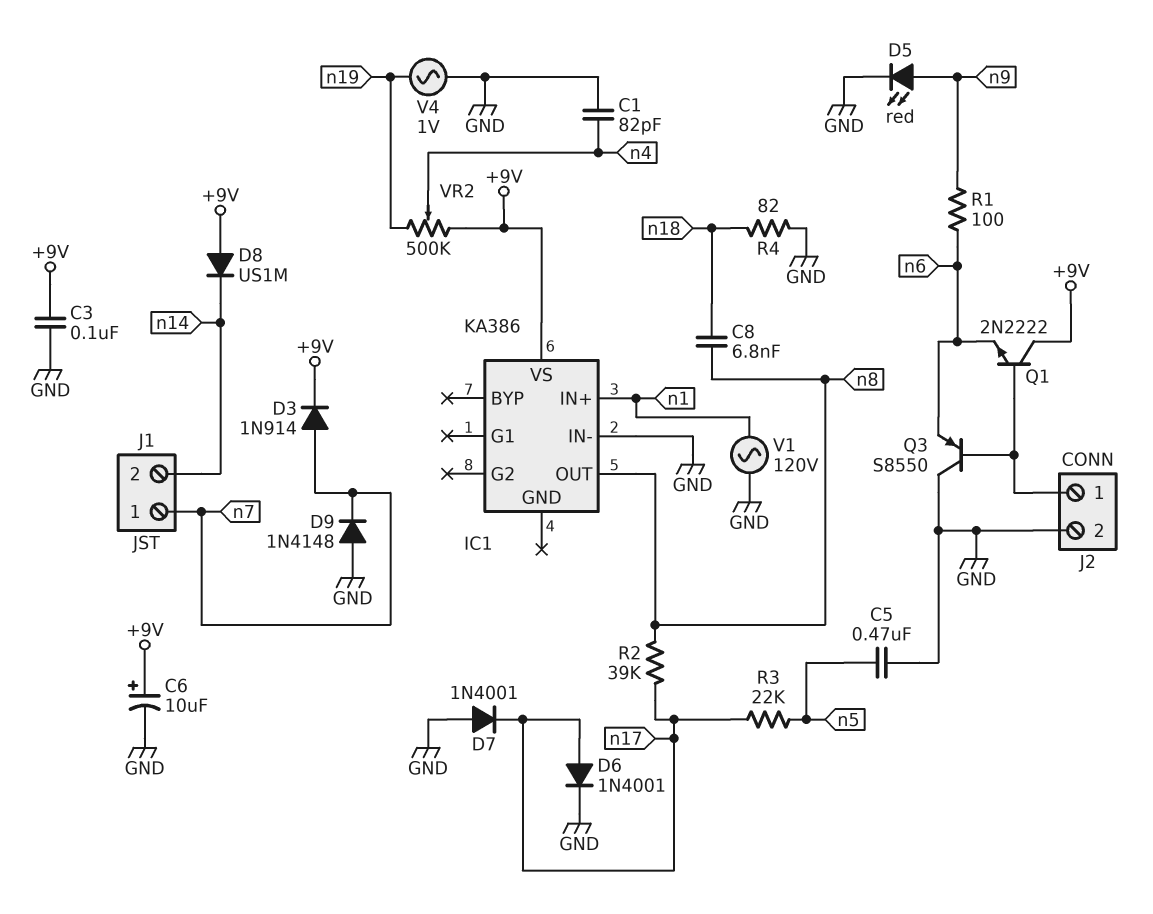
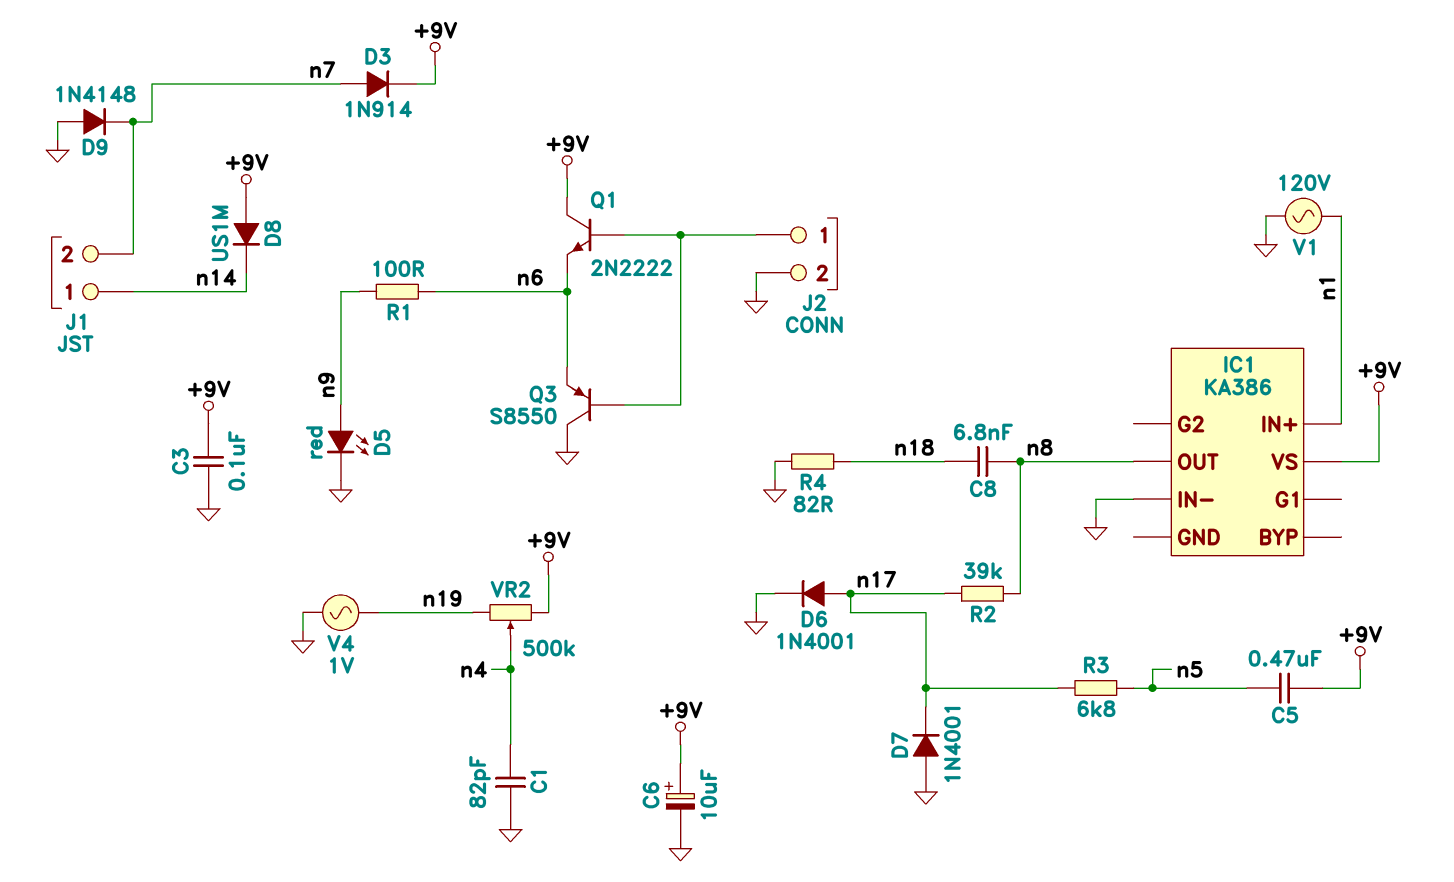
C5: 470nF (GND, n5) -> 470nF (+9V, n5)
J1 pin 1: n7 -> n14
J1 pin 2: n14 -> n7
R3: 22k (n5, n17) -> 6.8k (n5, n17)

